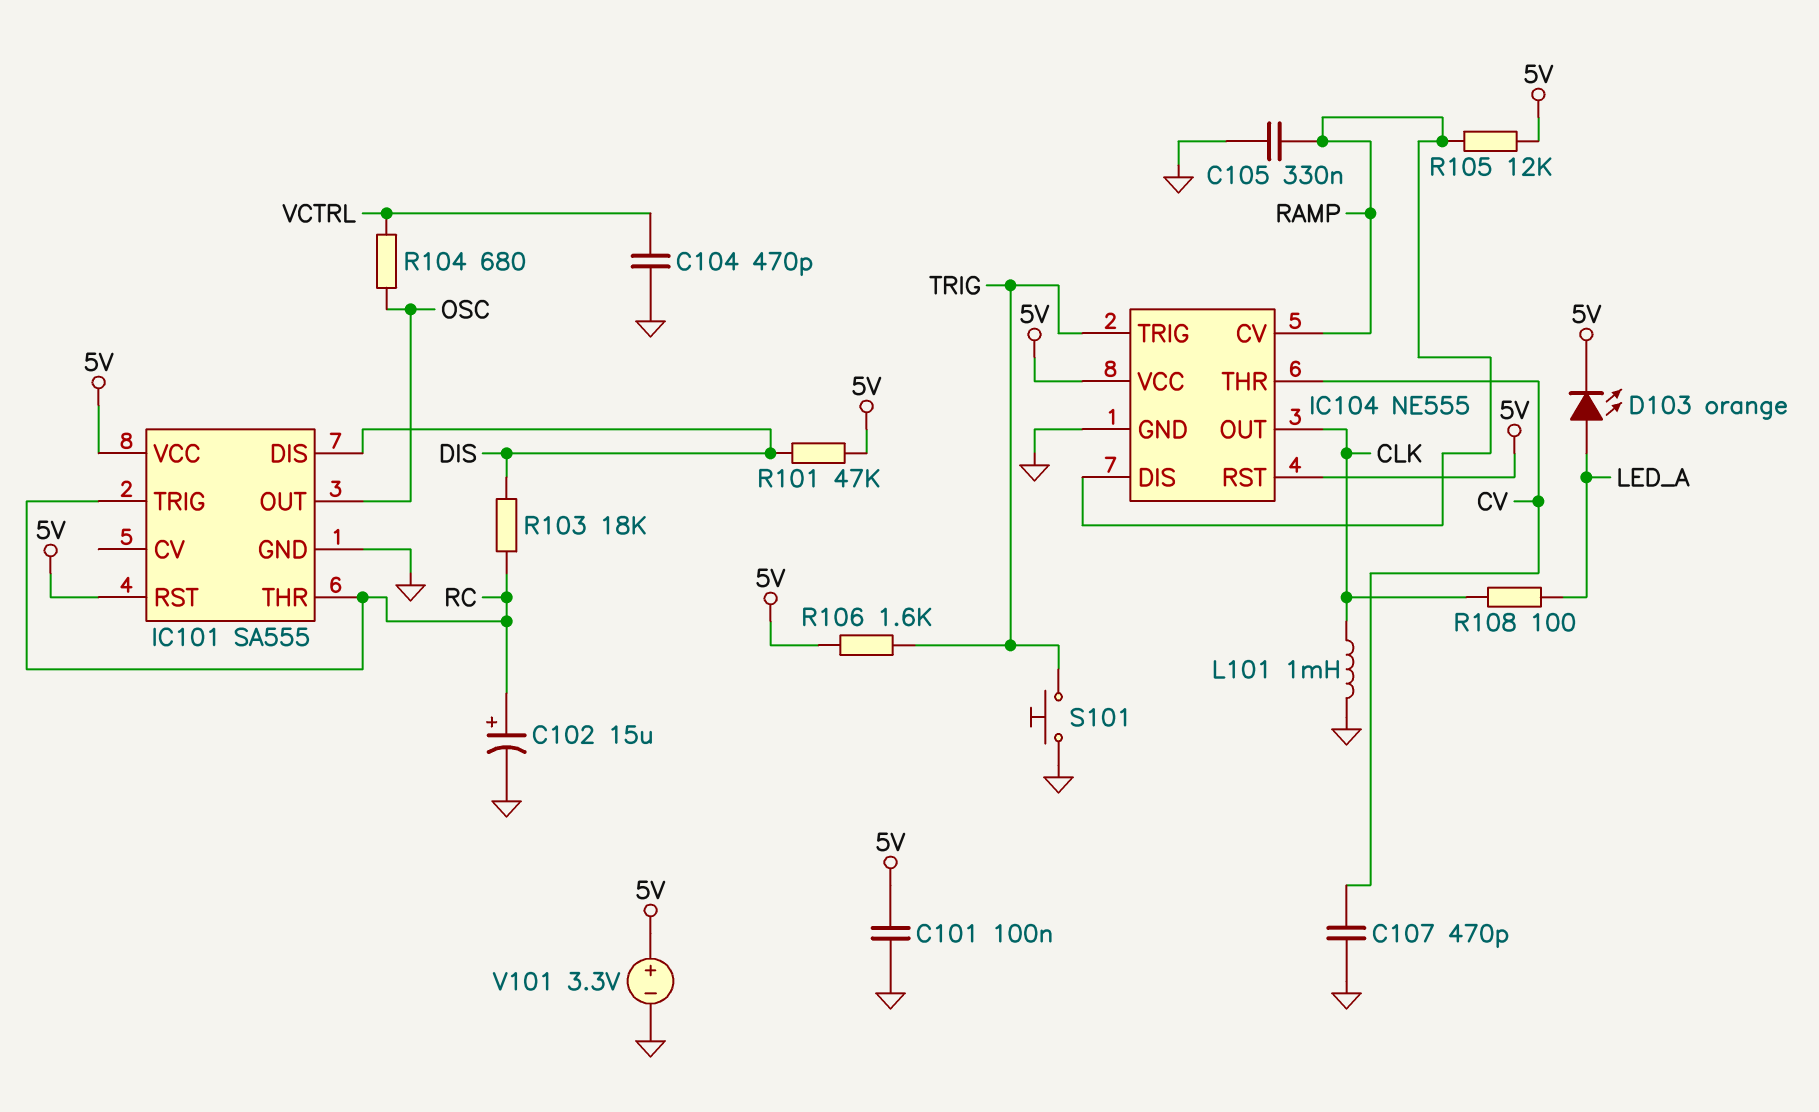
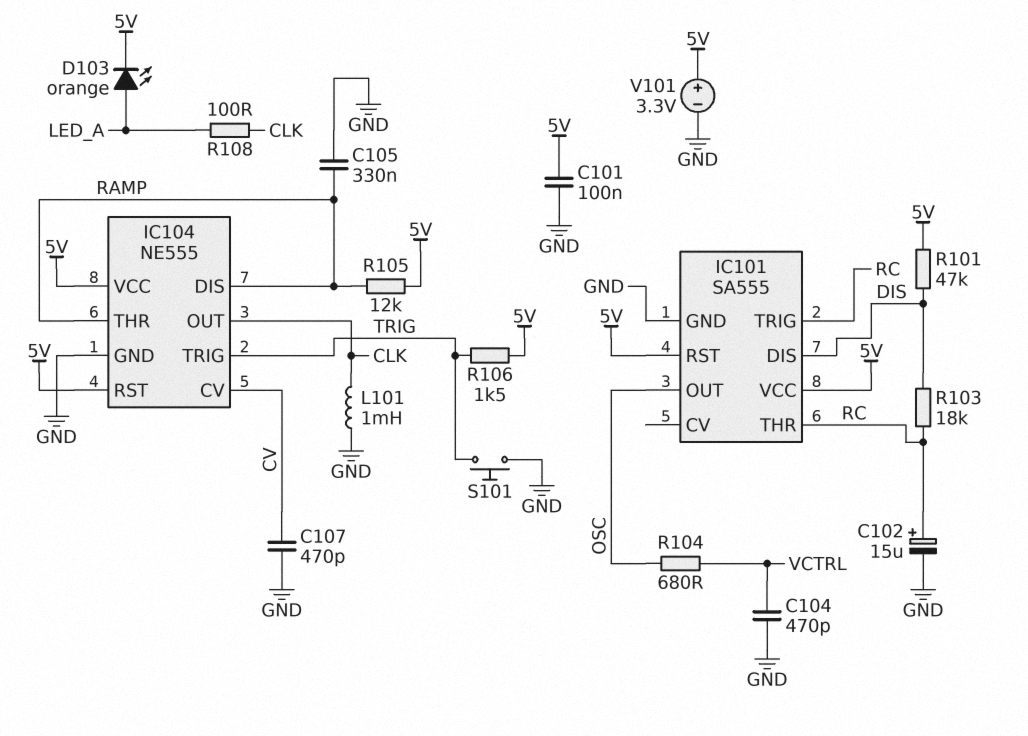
IC104 pin CV: RAMP -> CV
IC104 pin THR: CV -> RAMP
R106: 1.6k (5V, TRIG) -> 1.5k (5V, TRIG)

